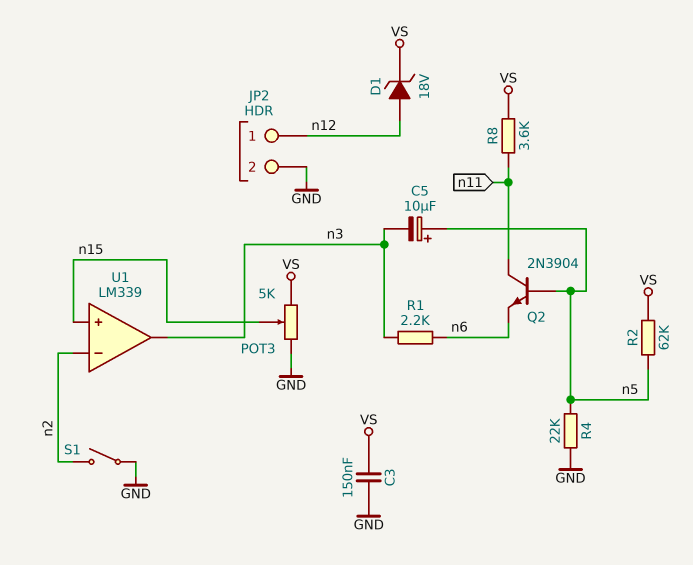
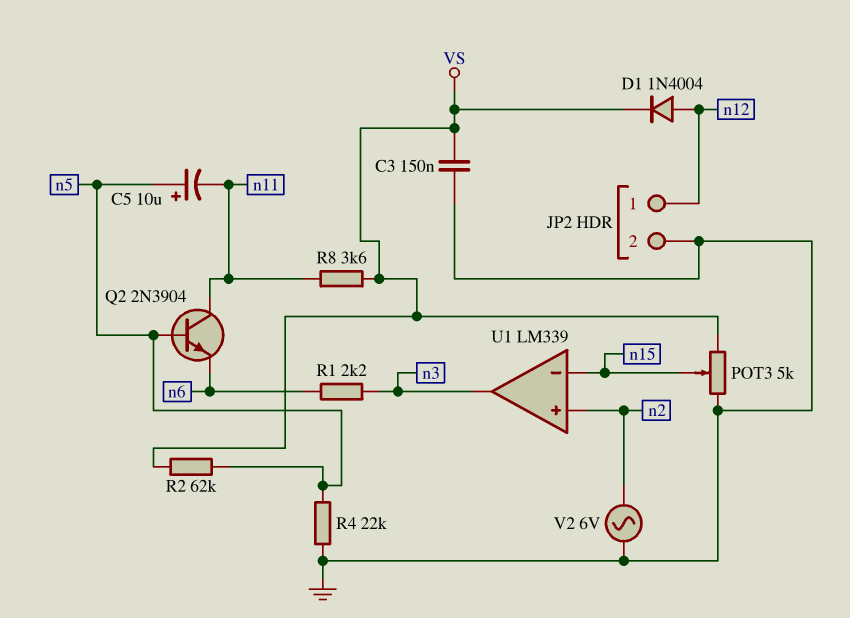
C5: 10uF (plus n5, minus n3) -> 10uF (plus n5, minus n11)
D1: zener 18V (A n12, K VS) -> diode 1N4004 (A n12, K VS)
S1: switch (GND, n2) -> none
U1 pin in+: n15 -> n2
U1 pin in-: n2 -> n15
V2: none -> AC 6V (GND, n2)

